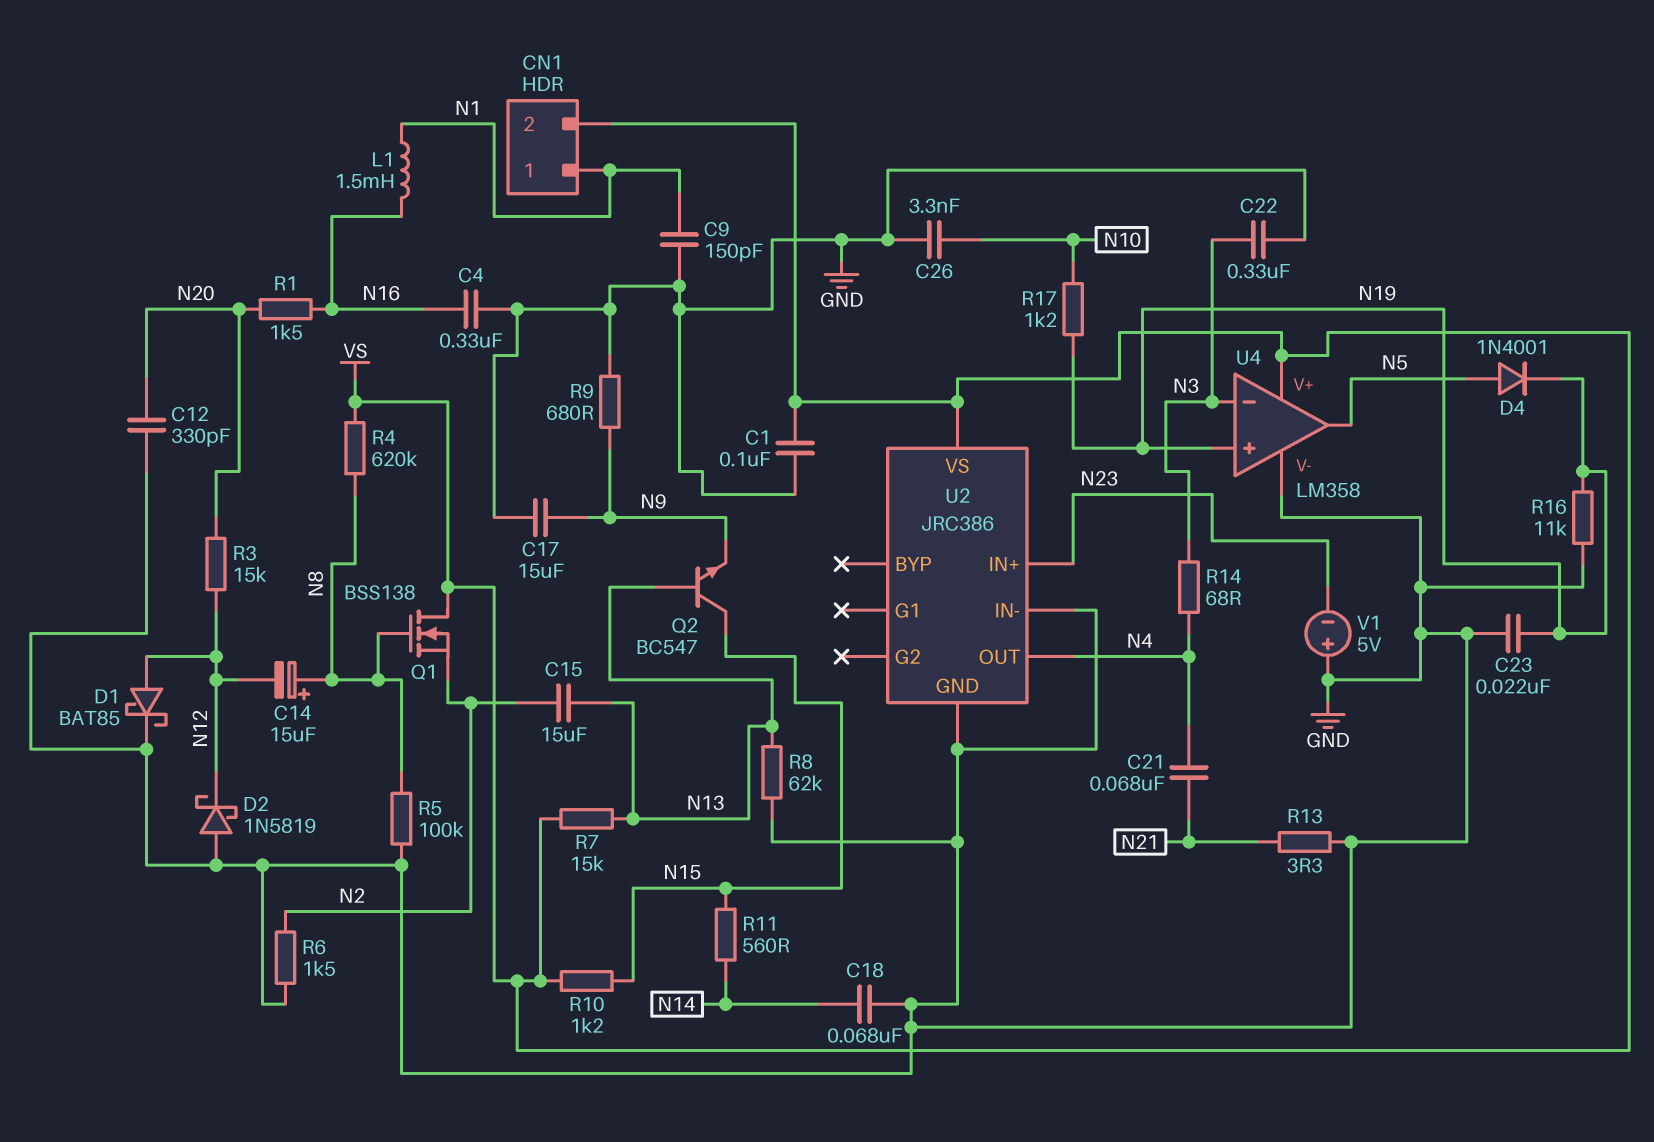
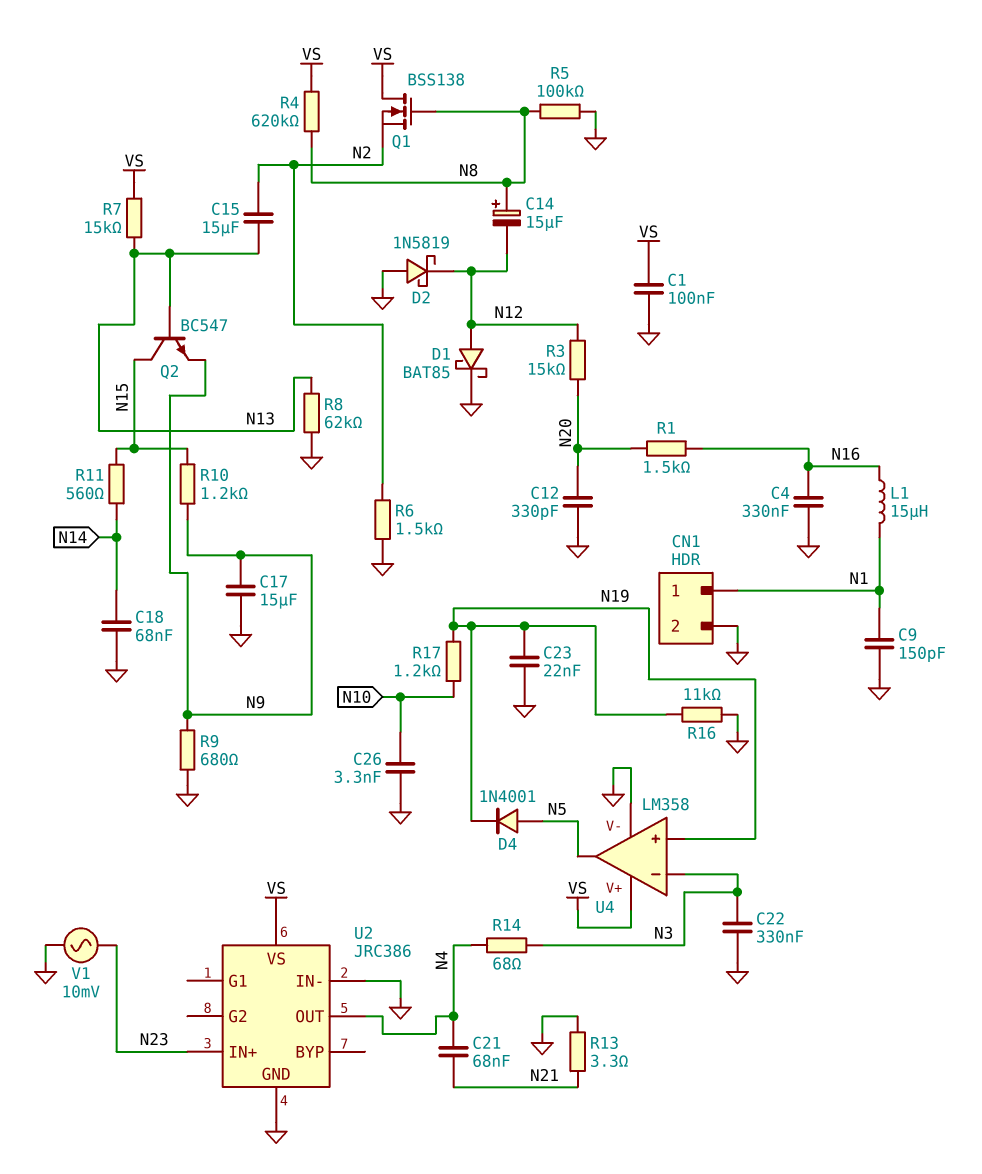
CN1 pin 2: VS -> GND
L1: 1.5mH (N1, N16) -> 15uH (N1, N16)
R10: 1.2k (N15, VS) -> 1.2k (N9, N15)
V1: 5V (plus GND, minus N23) -> AC 10mV (GND, N23)

